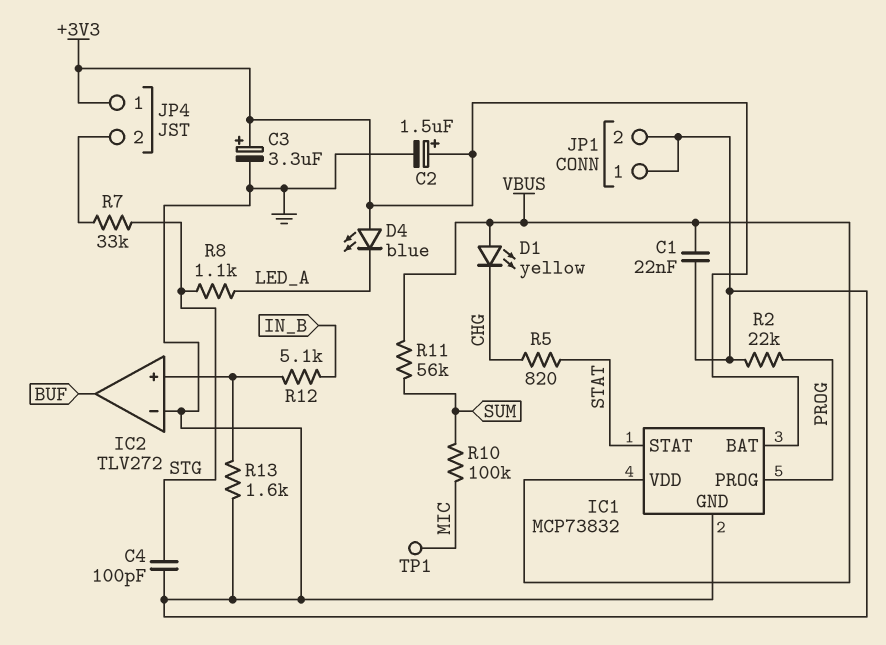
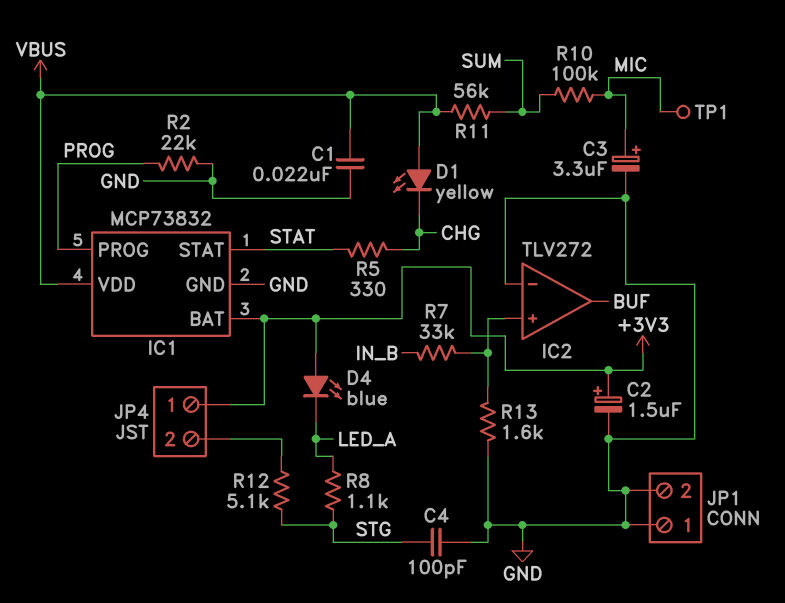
C3: 3.3uF (plus +3V3, minus GND) -> 3.3uF (plus MIC, minus GND)
R5: 820 (CHG, STAT) -> 330 (CHG, STAT)
R7: 33k (JP4/2, STG) -> 33k (IC2/in+, IN_B)
R12: 5.1k (IC2/in+, IN_B) -> 5.1k (JP4/2, STG)

